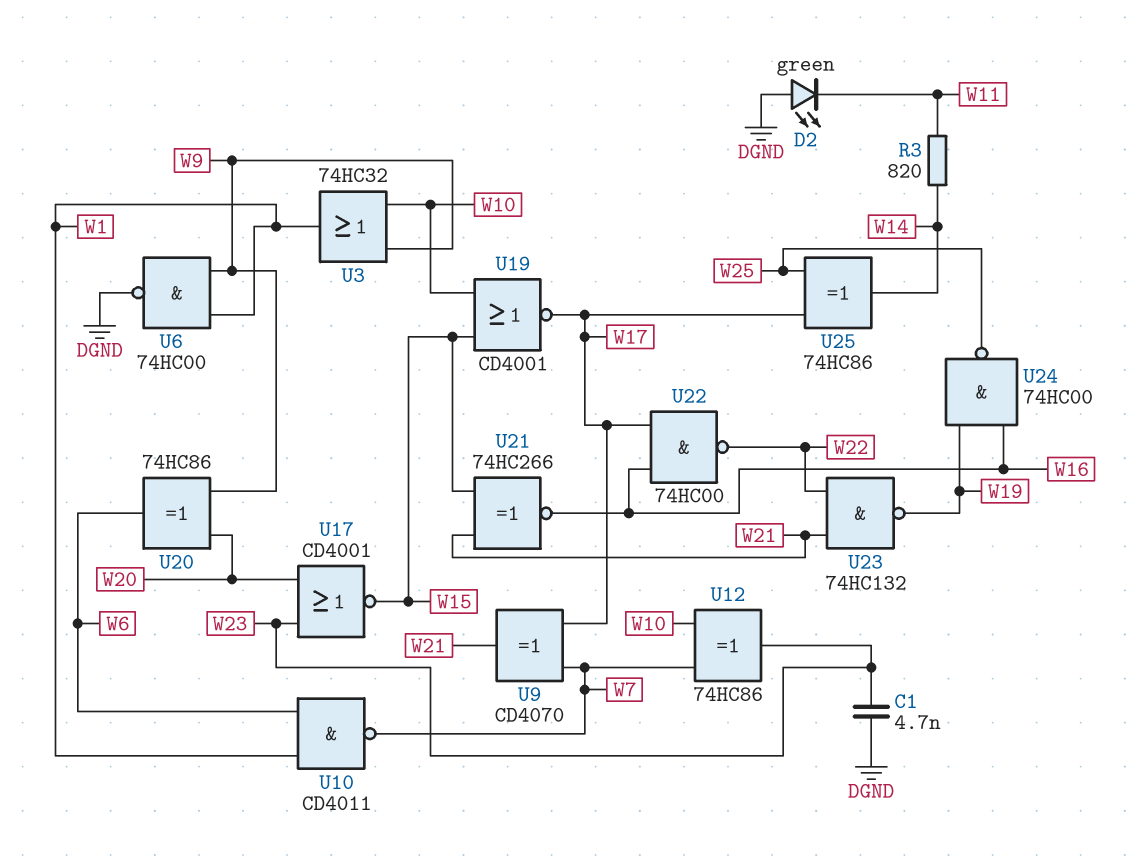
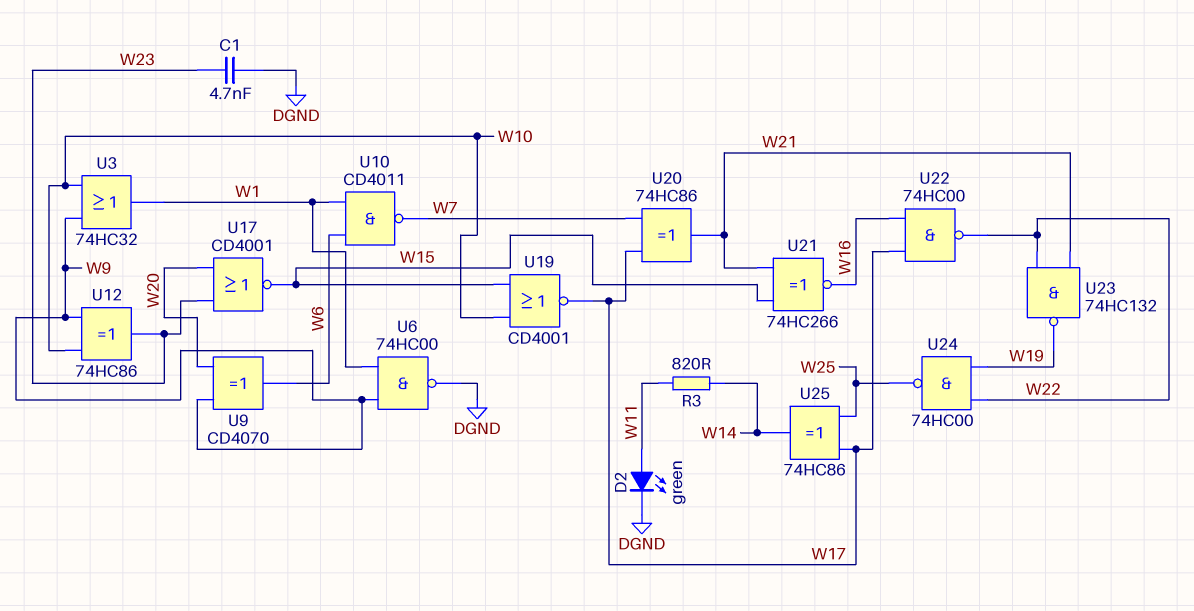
D2: LED green (A DGND, K W11) -> LED green (A W11, K DGND)
U9: XOR CD4070 (in W7, in W17, out W21) -> XOR CD4070 (in W9, in W20, out W6)
U12: XOR 74HC86 (in W7, in W10, out W23) -> XOR 74HC86 (in W9, in W10, out W23)
U20: XOR 74HC86 (in W9, in W20, out W6) -> XOR 74HC86 (in W7, in W17, out W21)
U24: NAND 74HC00 (in W16, in W19, out W25) -> NAND 74HC00 (in W19, in W22, out W25)

